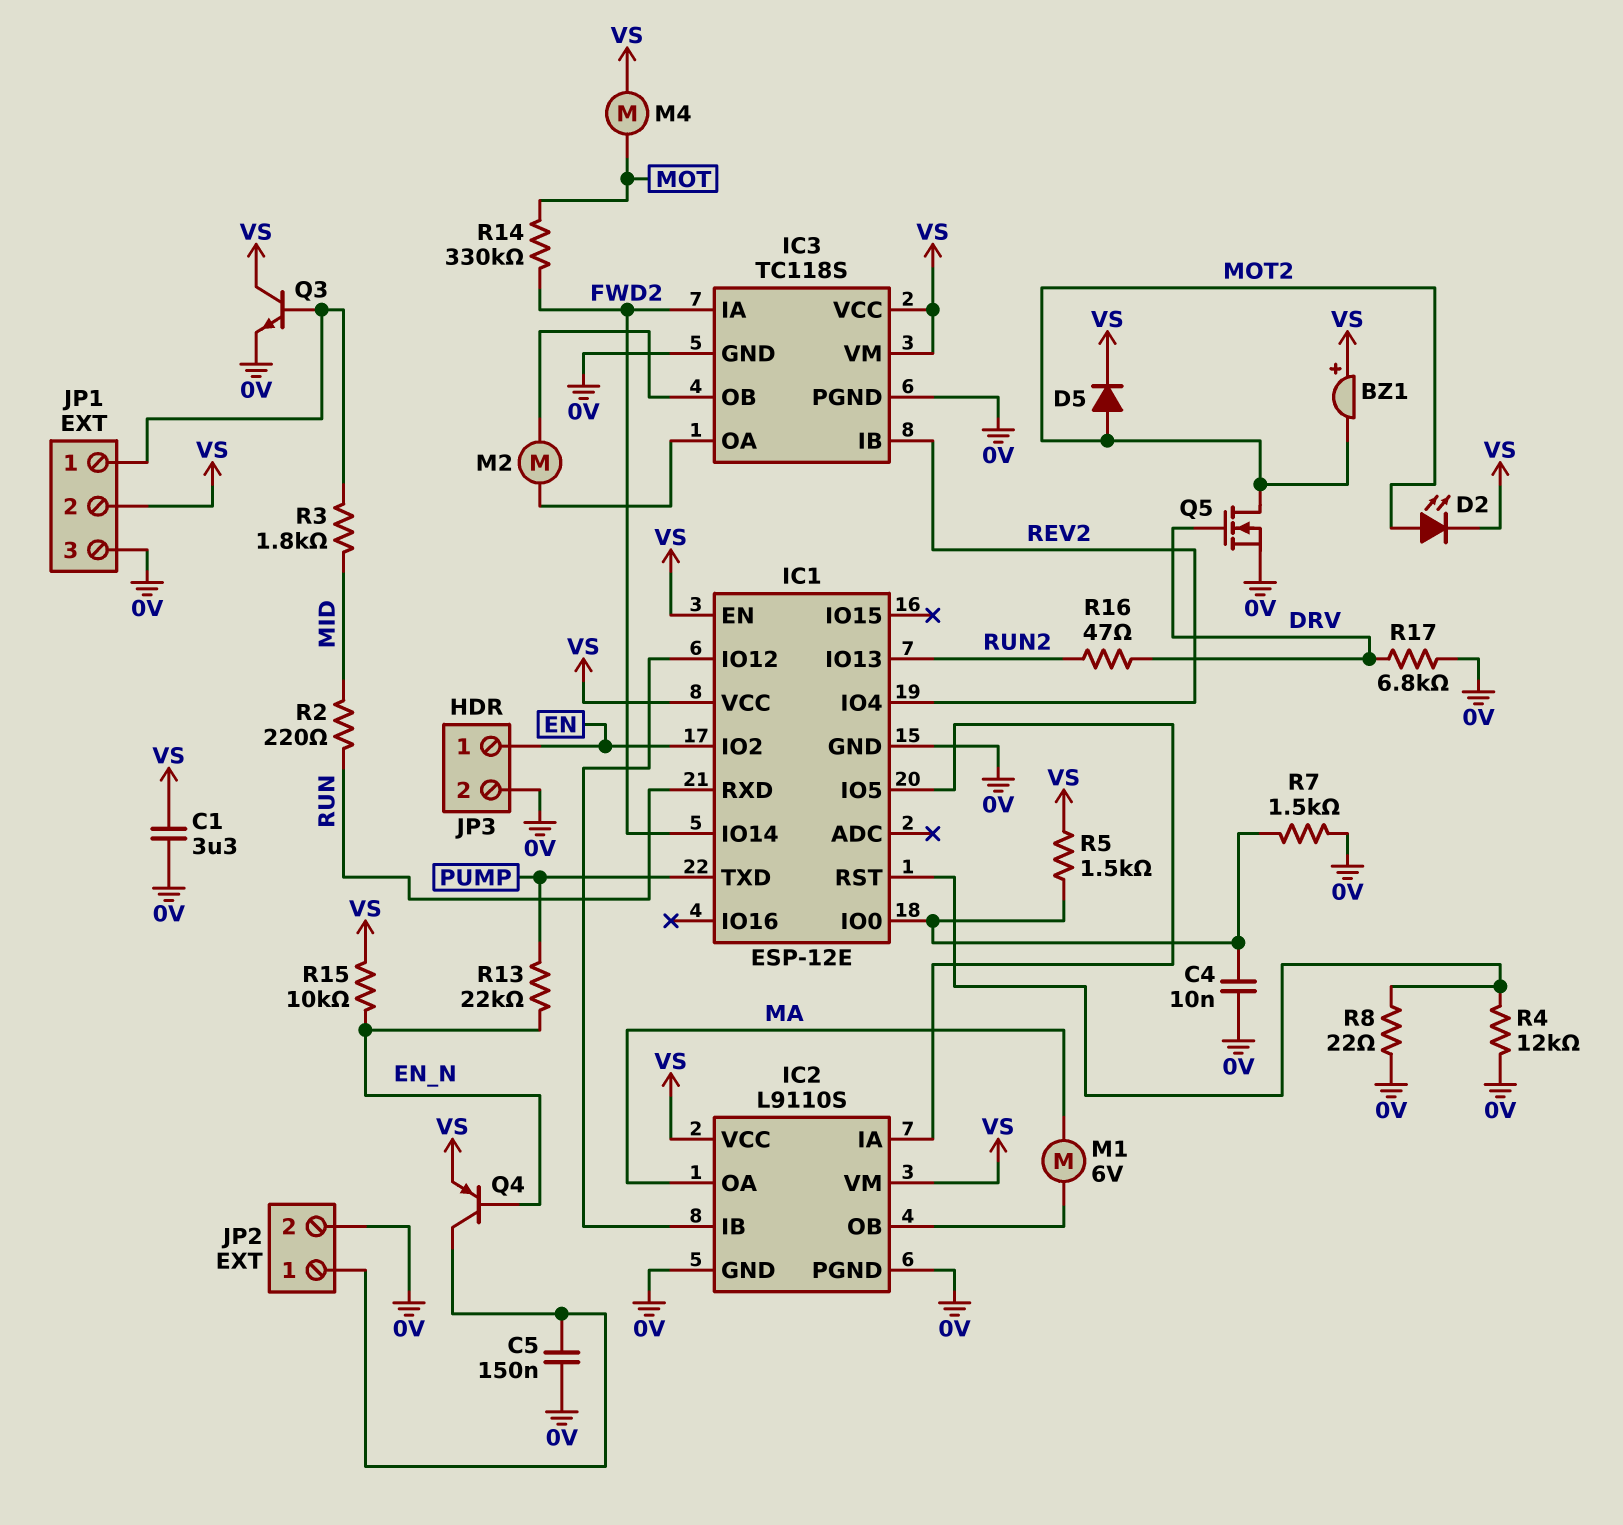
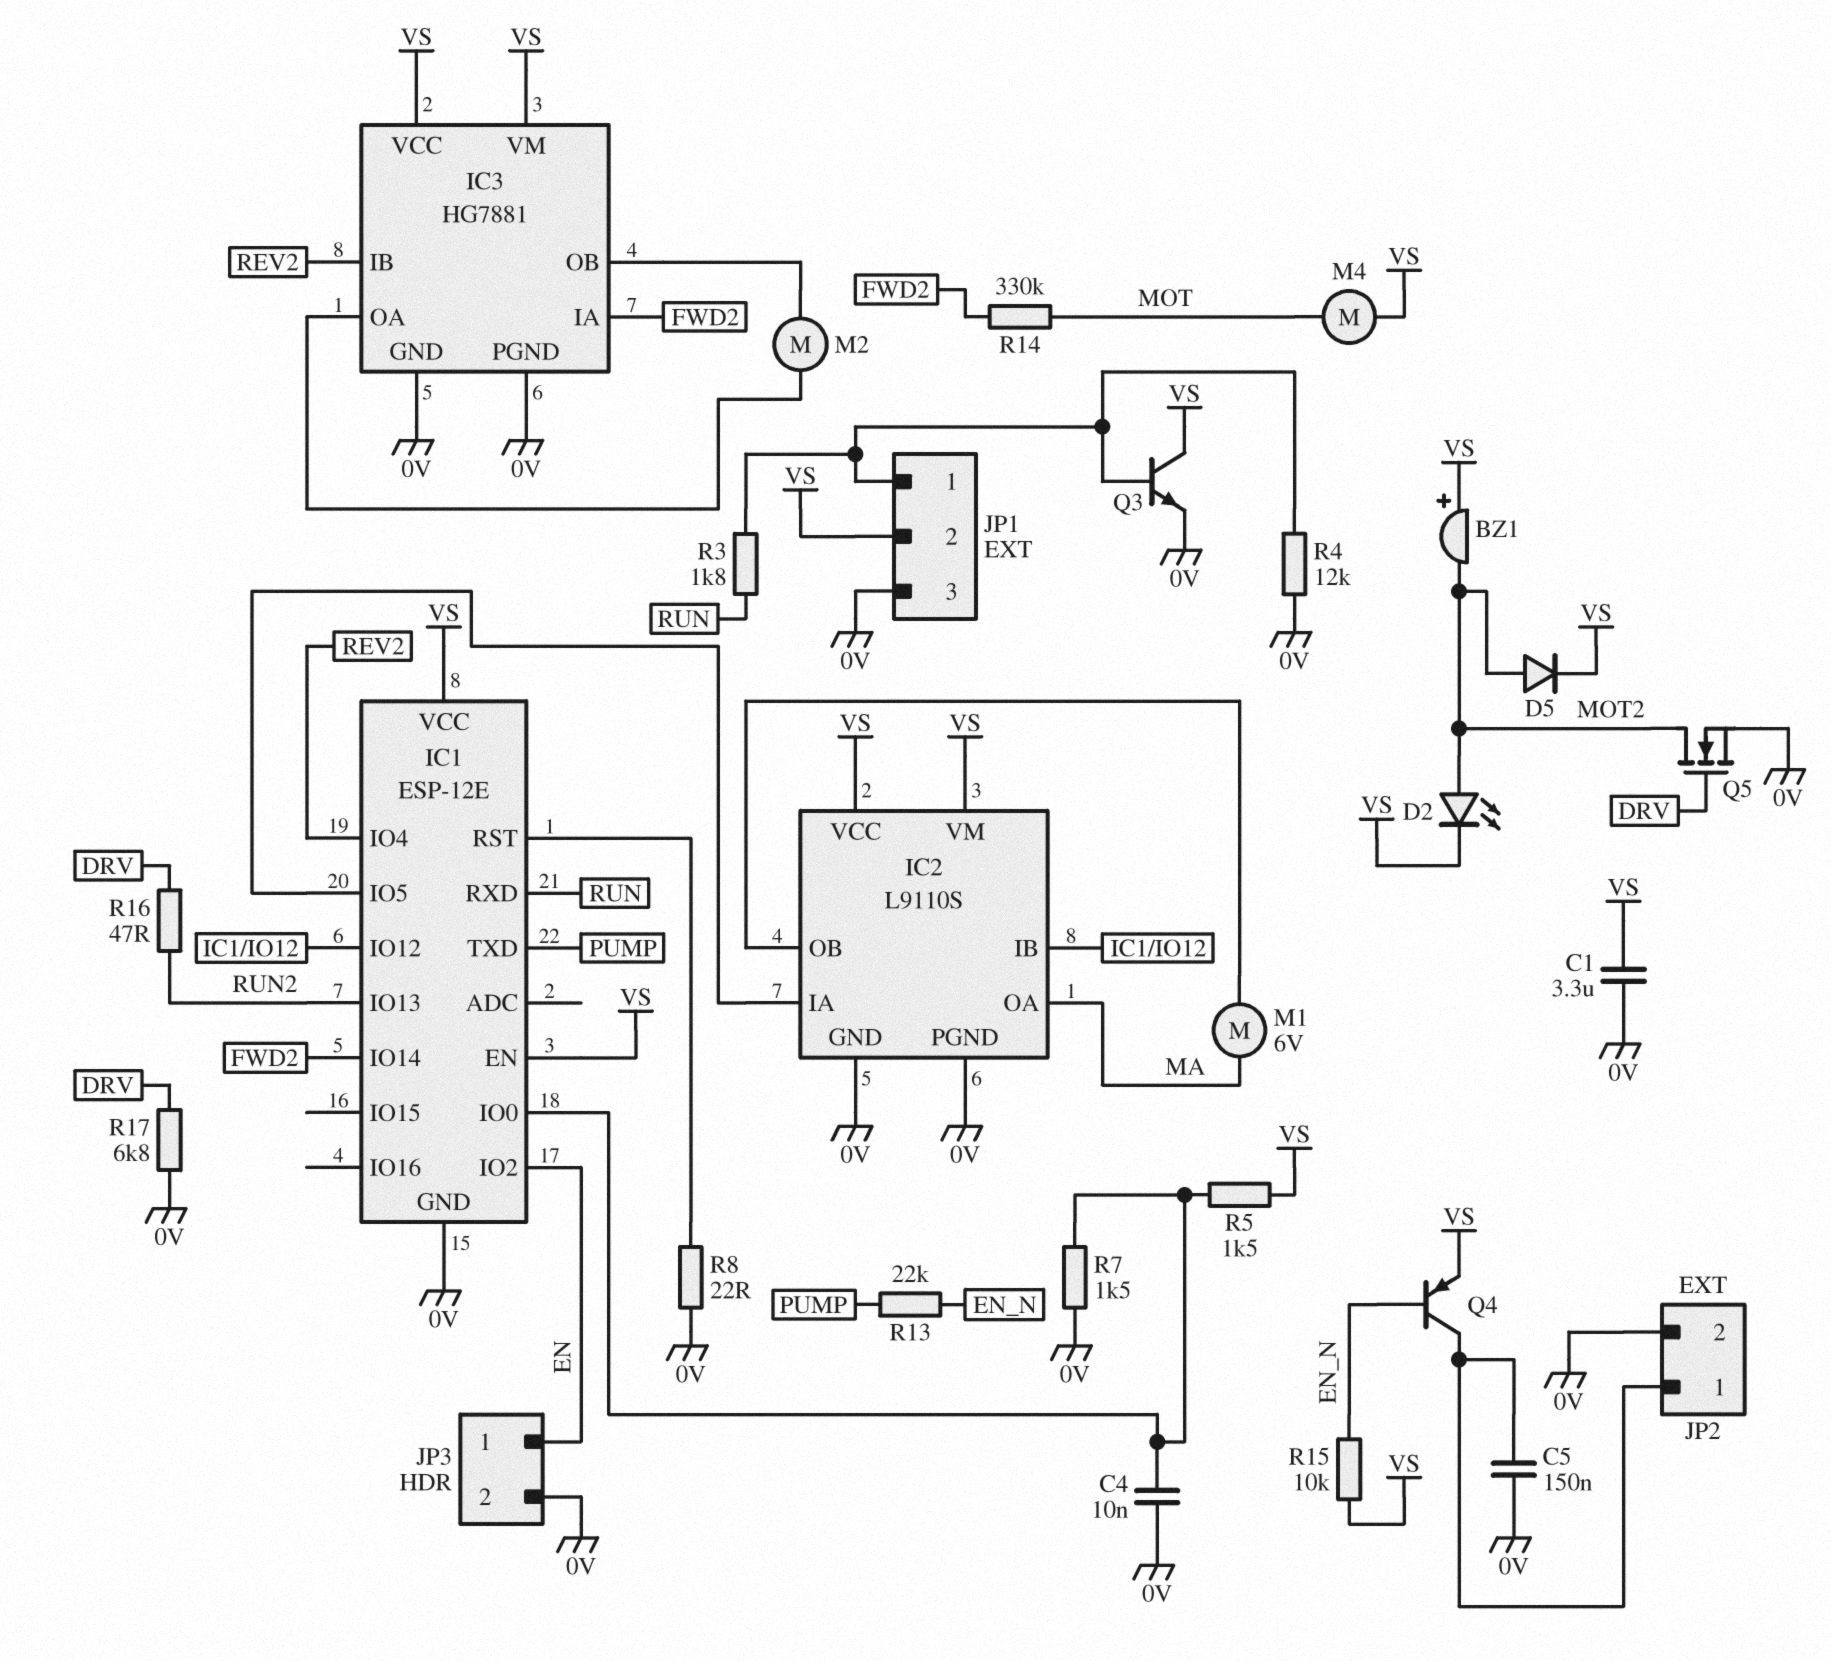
IC3: TC118S -> HG7881
R2: 220 (MID, RUN) -> none
R3: 1.8k (JP1/1, MID) -> 1.8k (JP1/1, RUN)
R4: 12k (0V, IC1/RST) -> 12k (0V, JP1/1)

